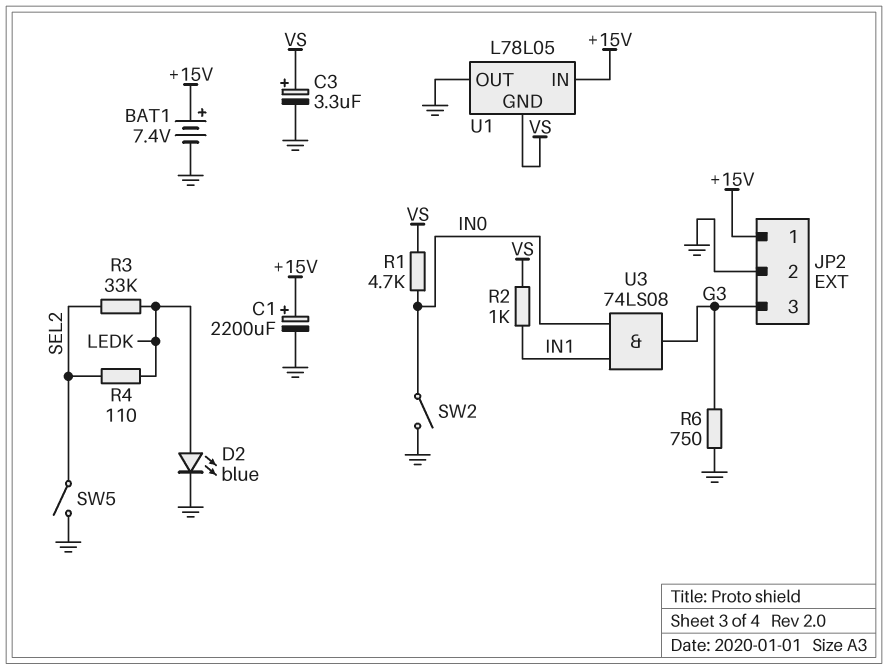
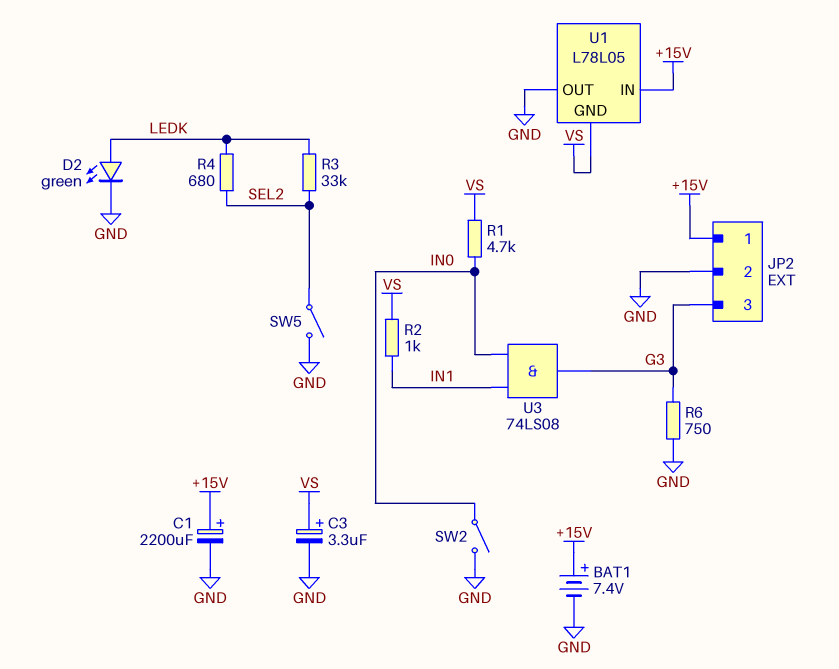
D2: LED blue (A LEDK, K GND) -> LED green (A LEDK, K GND)
R4: 110 (LEDK, SEL2) -> 680 (LEDK, SEL2)

